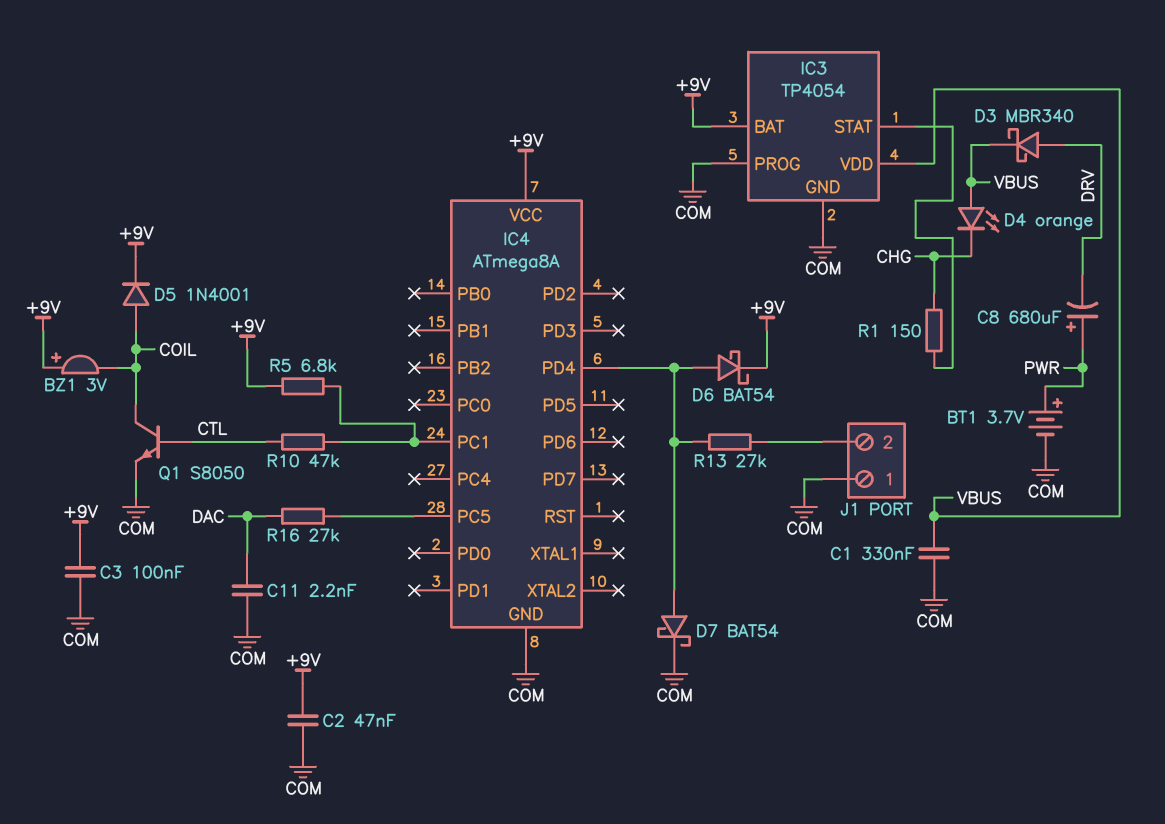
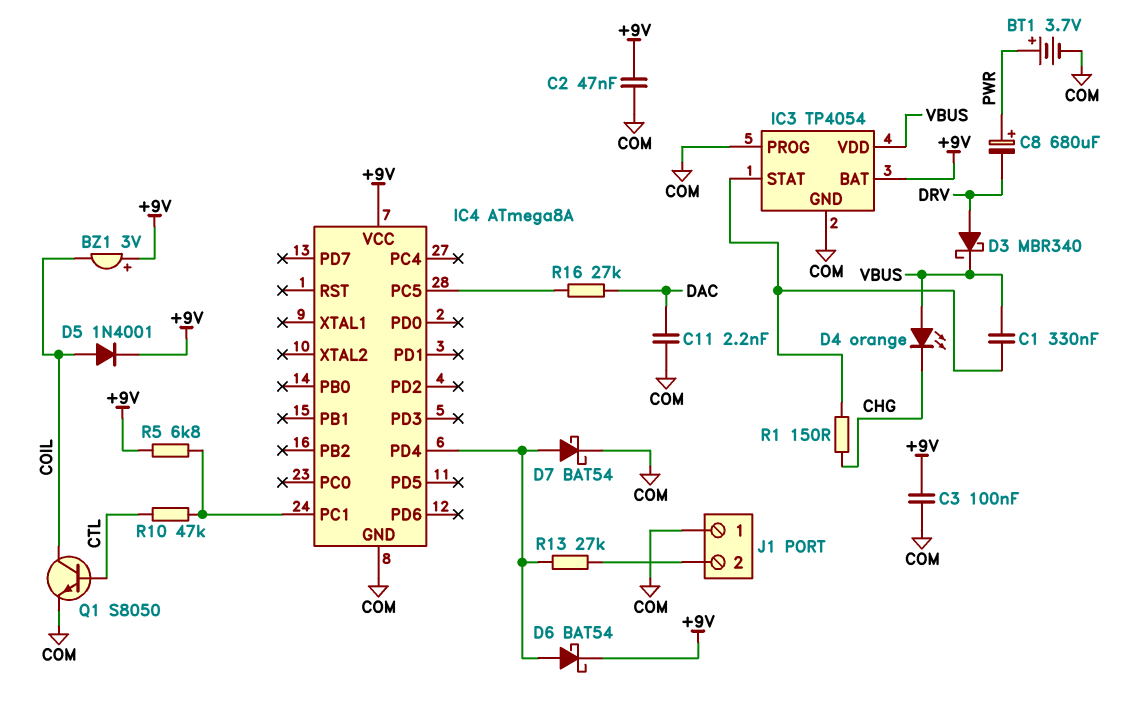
C1: 330nF (COM, VBUS) -> 330nF (IC3/STAT, VBUS)

